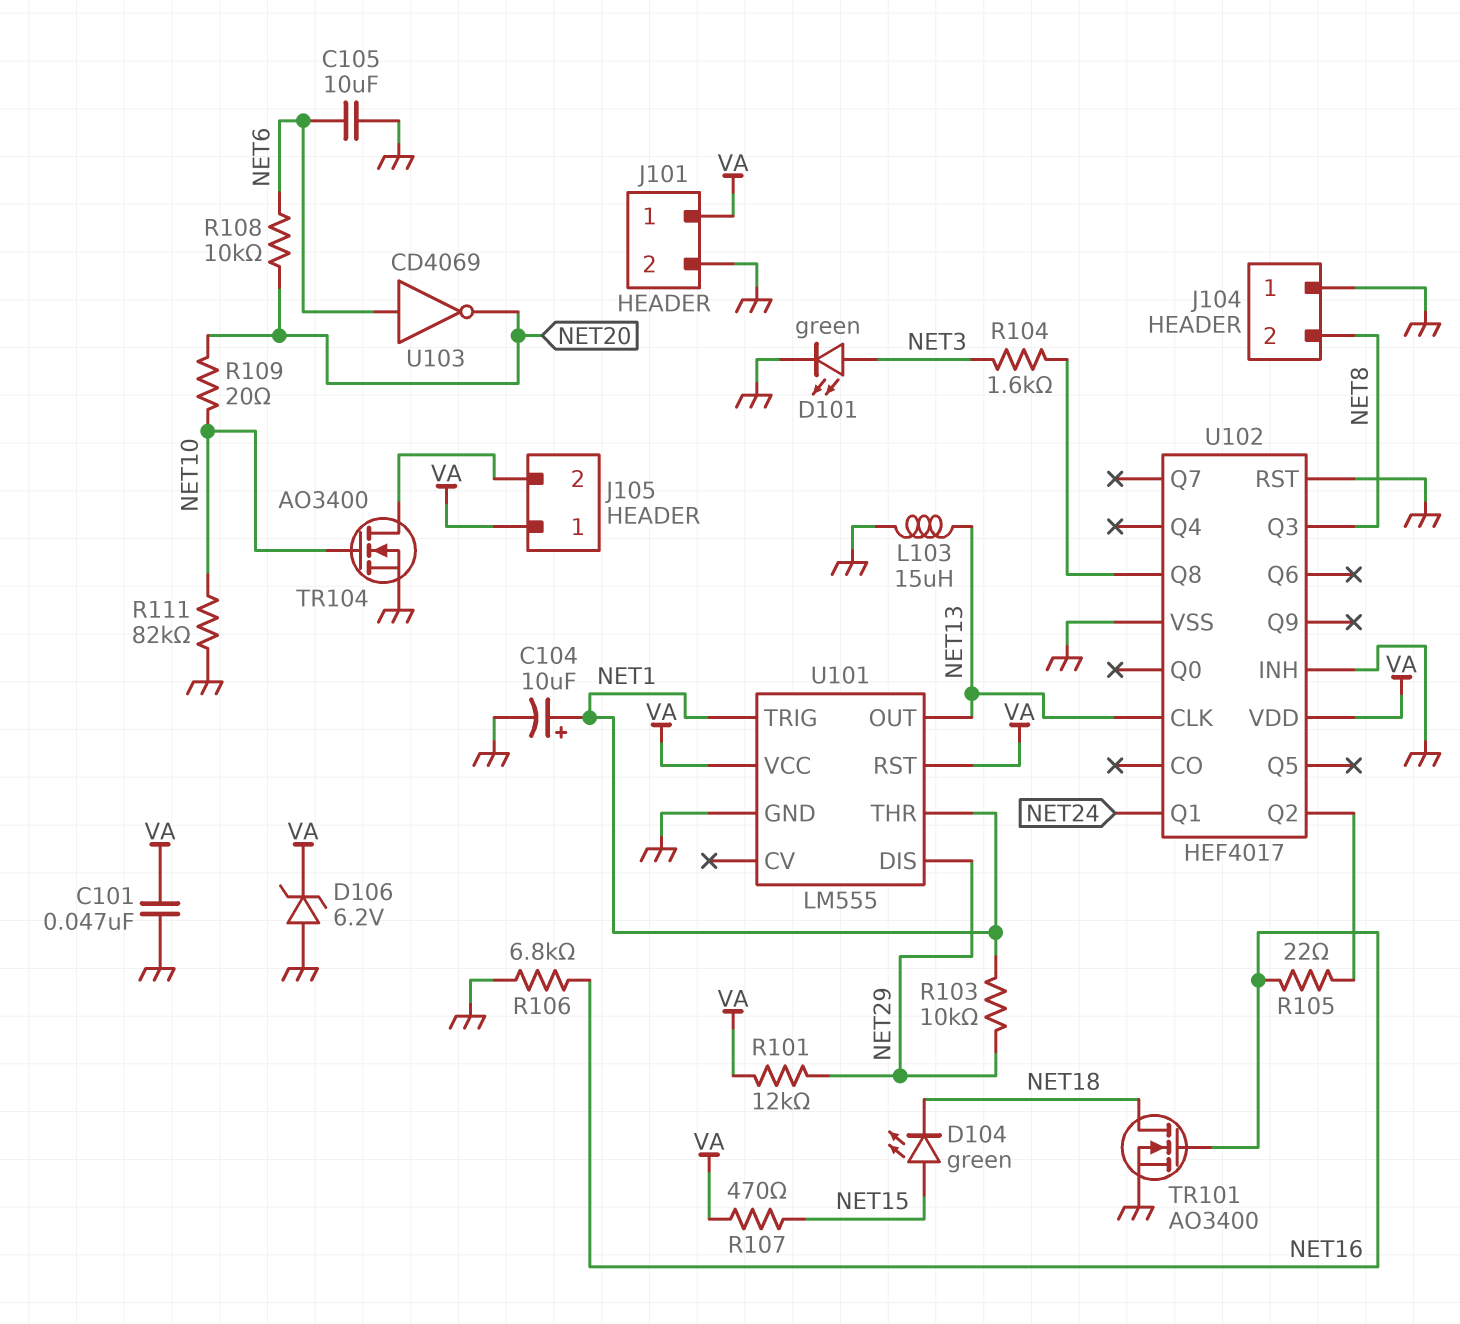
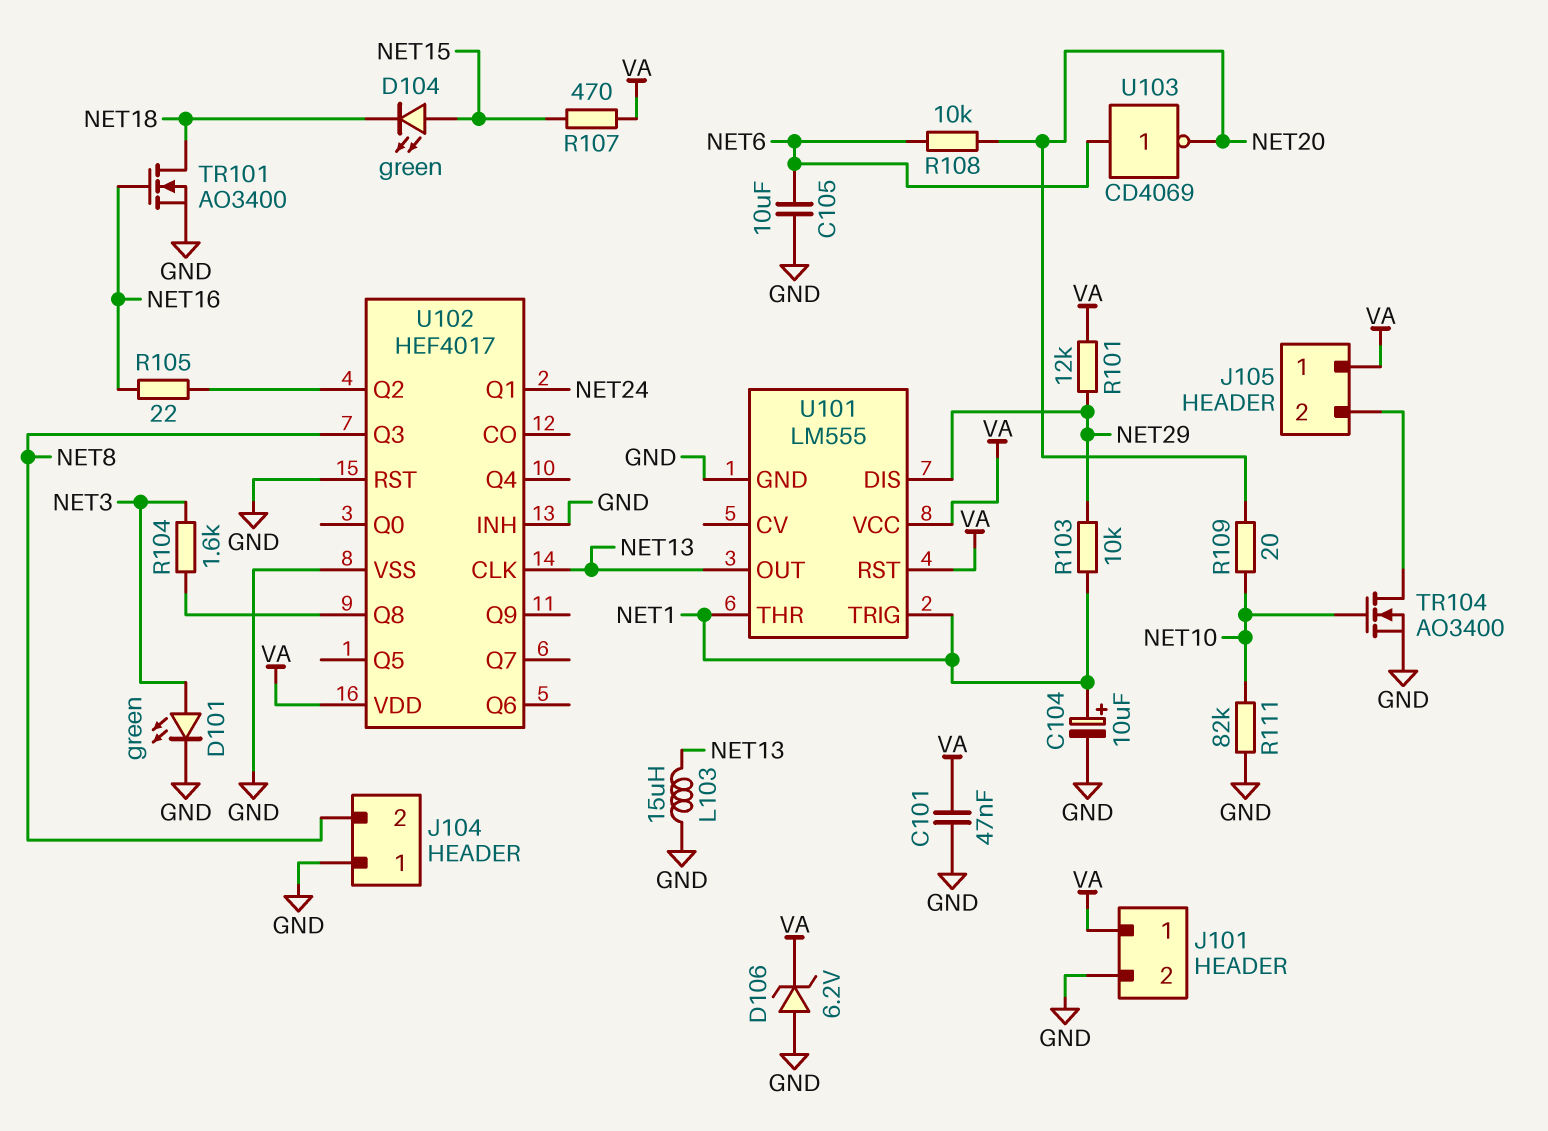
R106: 6.8k (GND, NET16) -> none

